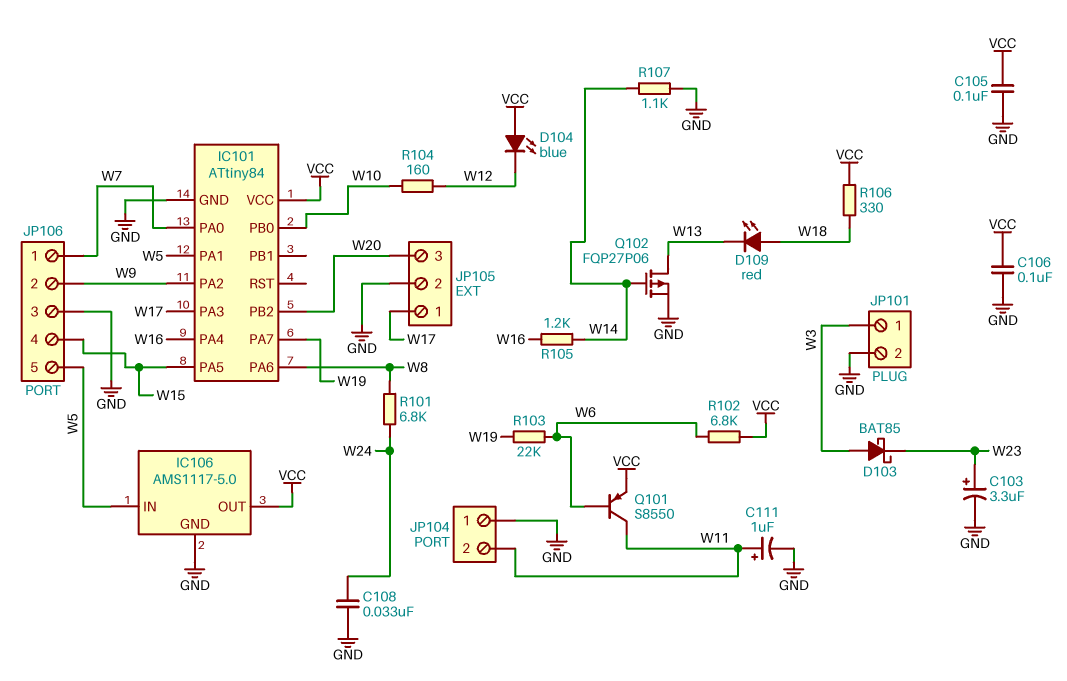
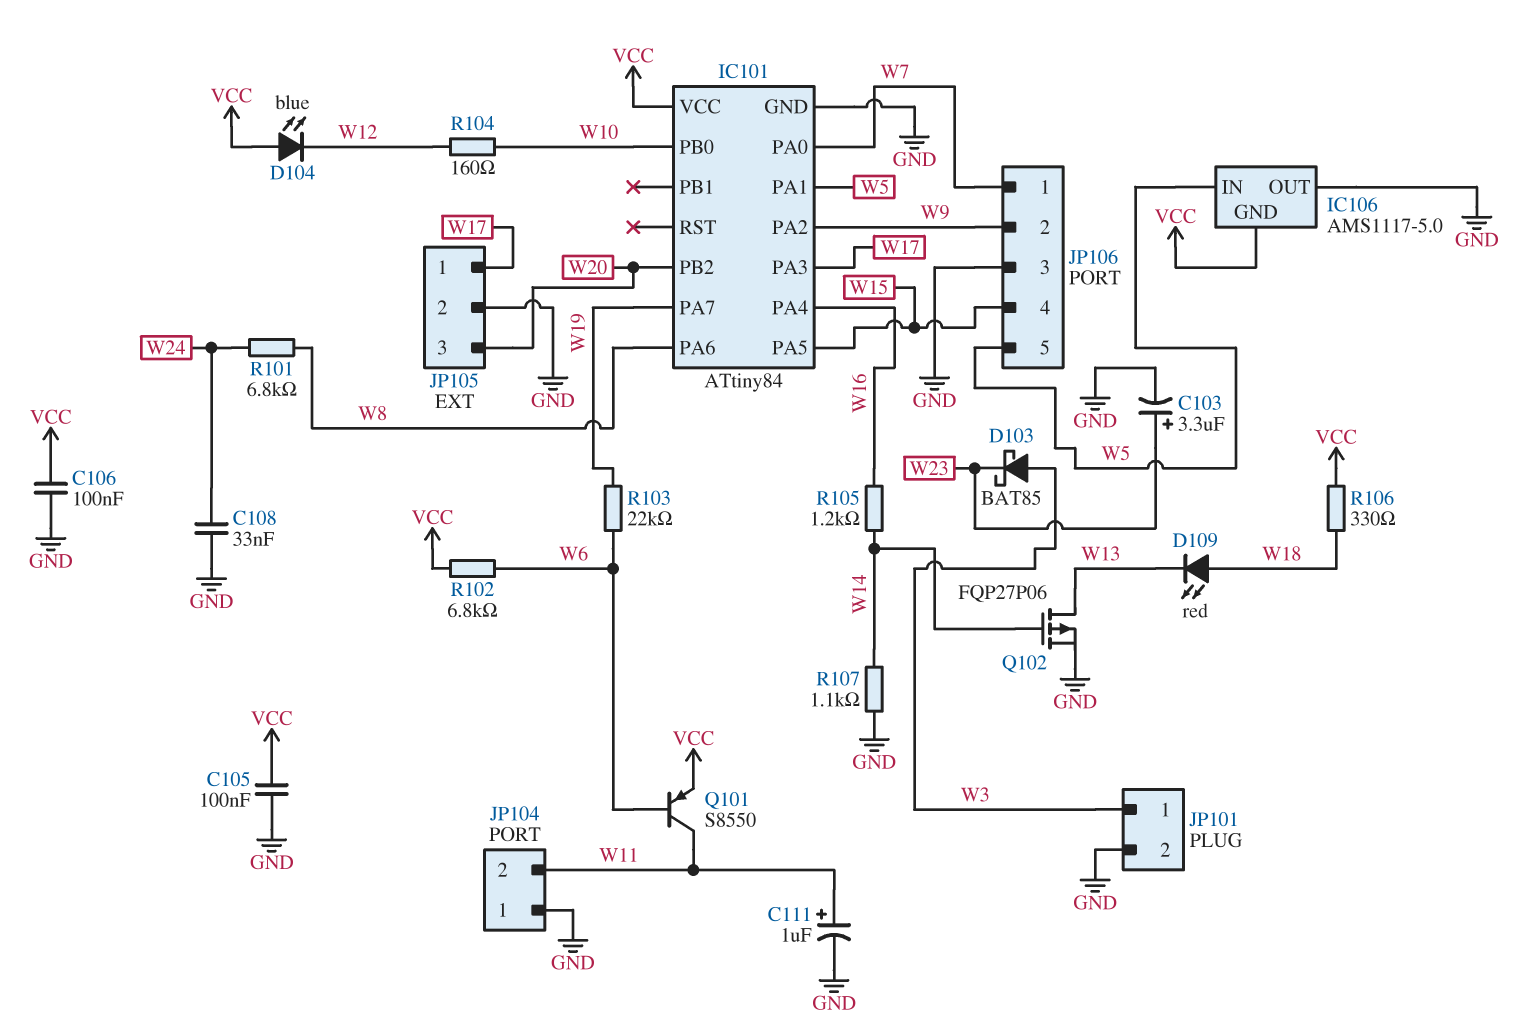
IC106 pin GND: GND -> VCC
IC106 pin OUT: VCC -> GND

